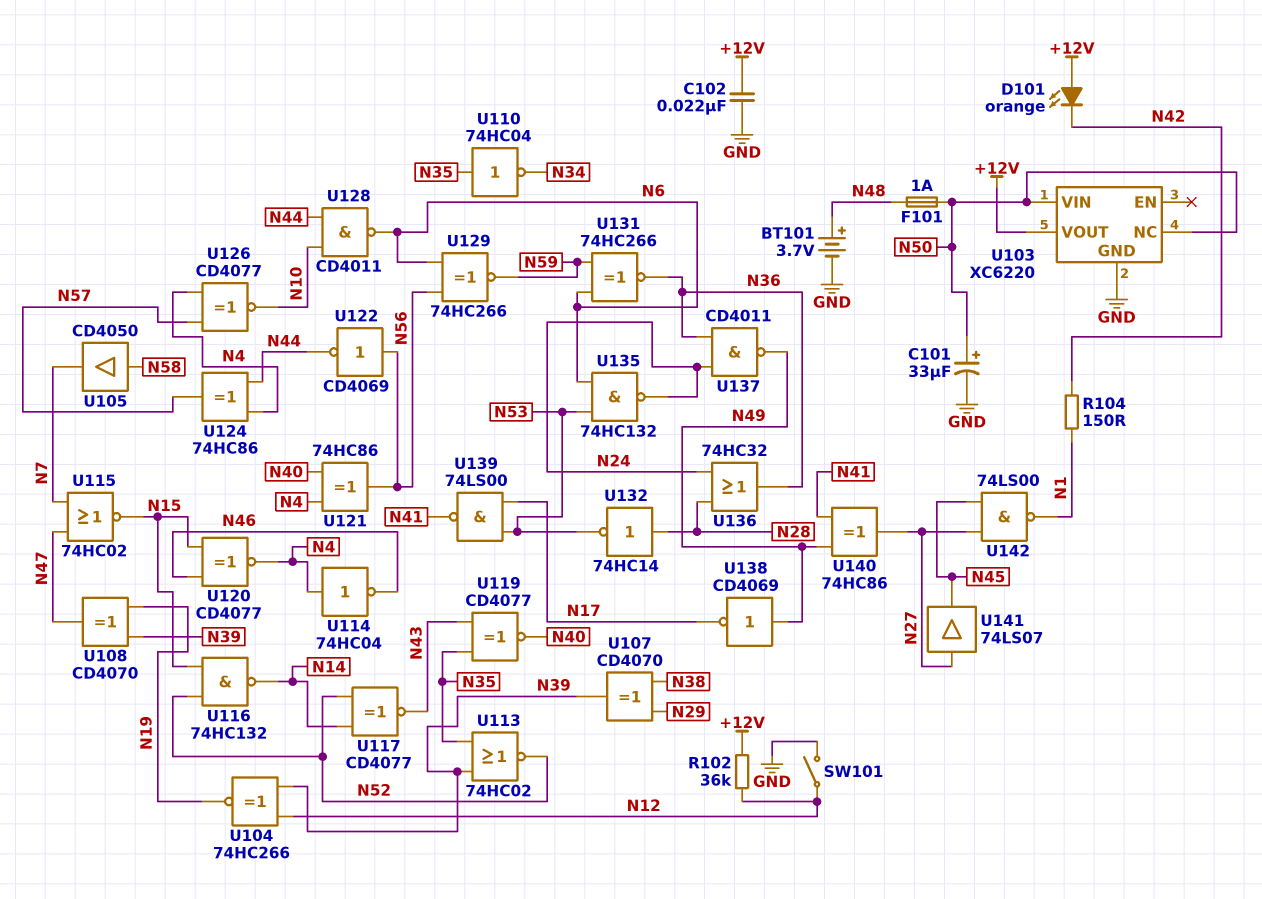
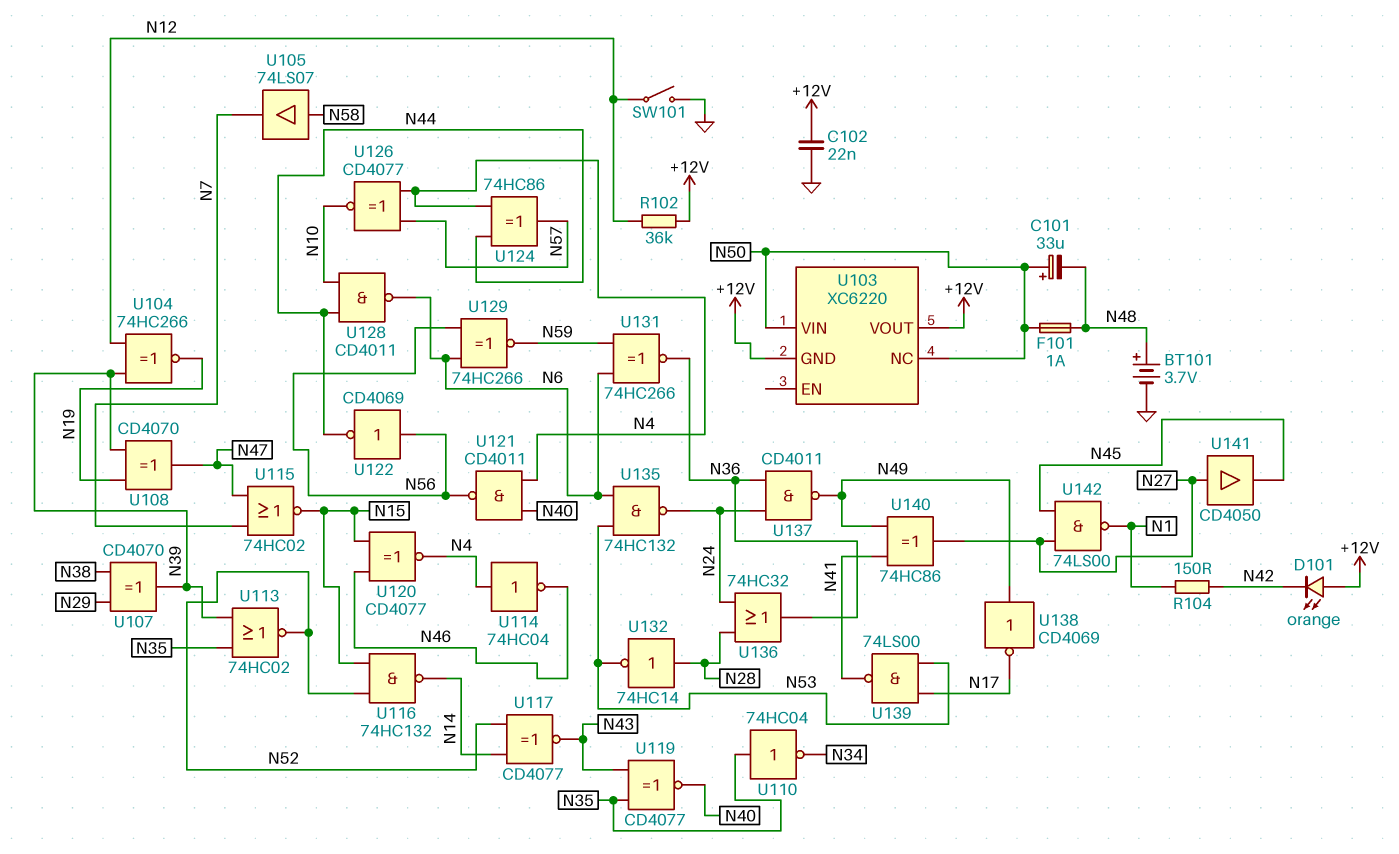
C101: 33uF (plus N50, minus GND) -> 33uF (plus N50, minus N48)
U103 pin GND: GND -> +12V
U105: buffer CD4050 (in N58, out N7) -> buffer 74LS07 (in N58, out N7)
U121: XOR 74HC86 (in N4, in N40, out N56) -> NAND CD4011 (in N4, in N40, out N56)
U141: buffer 74LS07 (in N27, out N45) -> buffer CD4050 (in N27, out N45)

